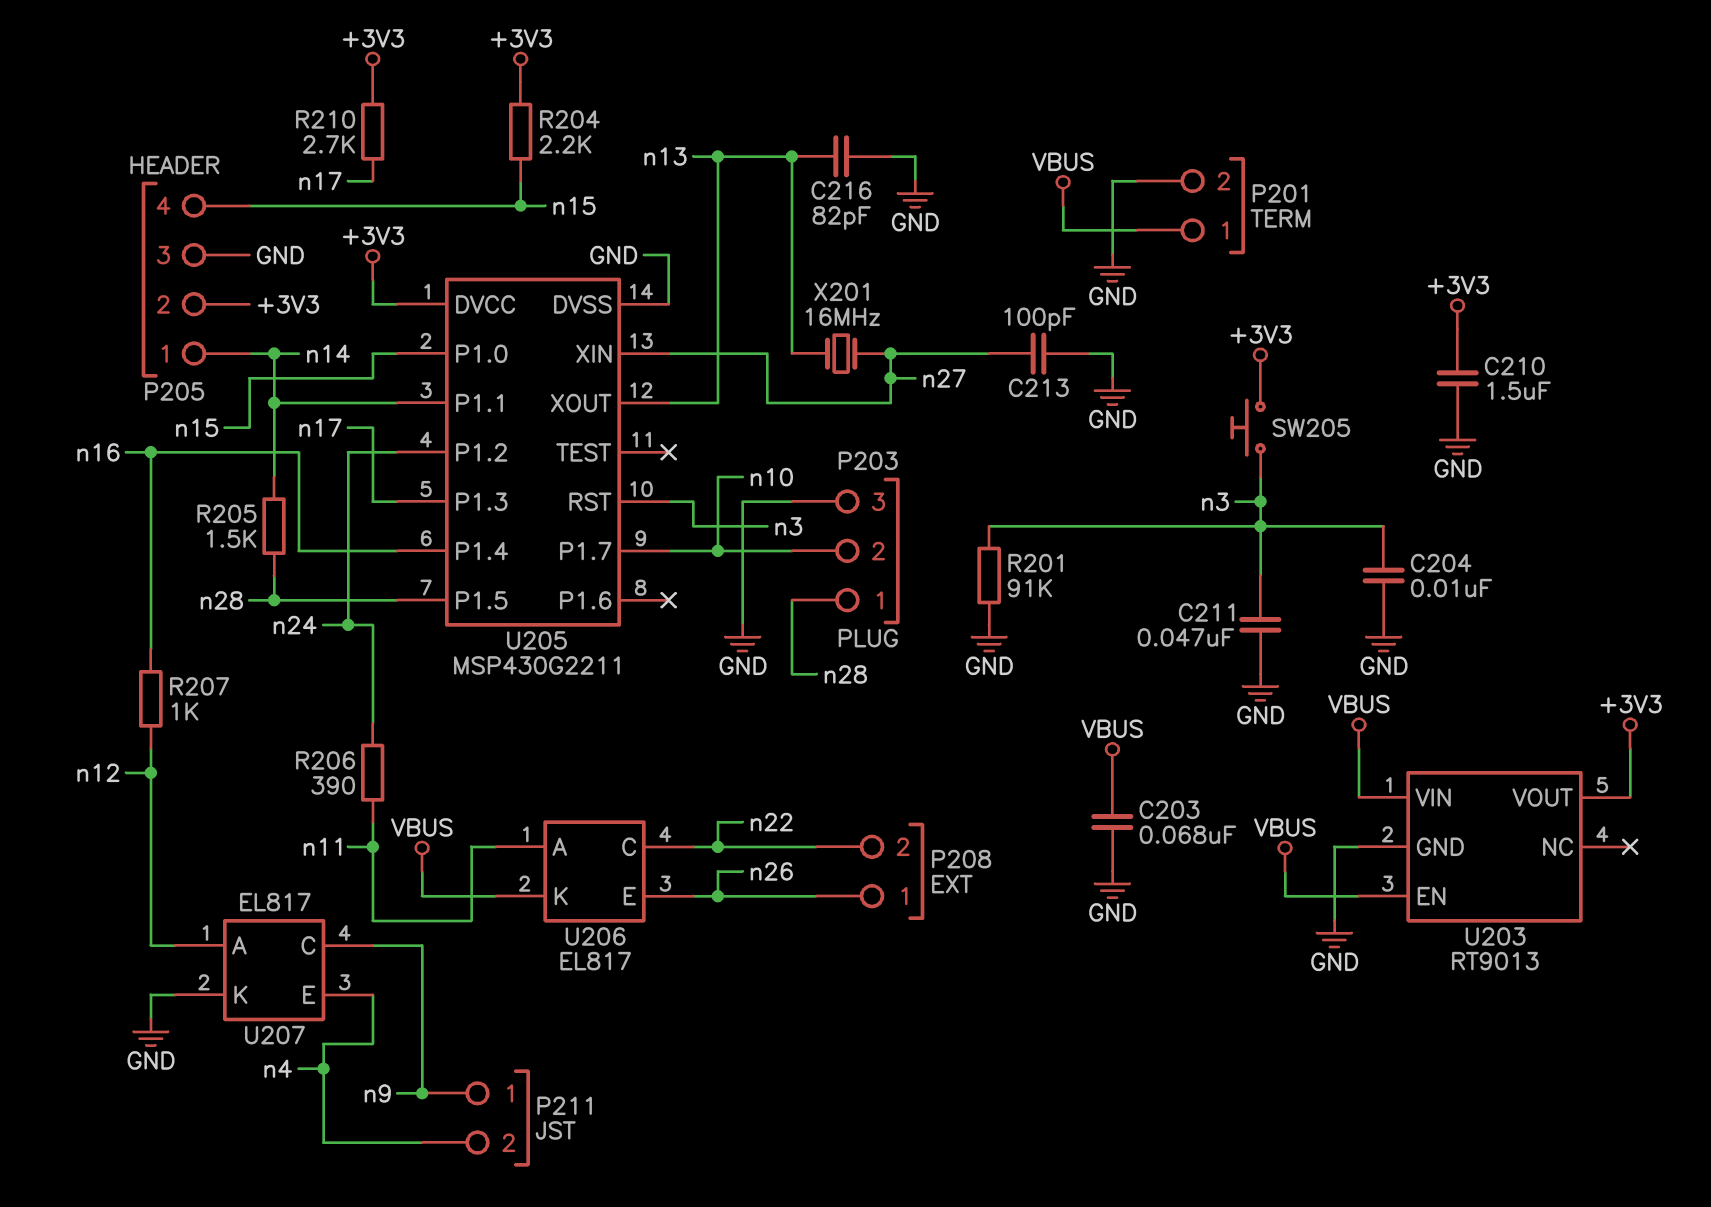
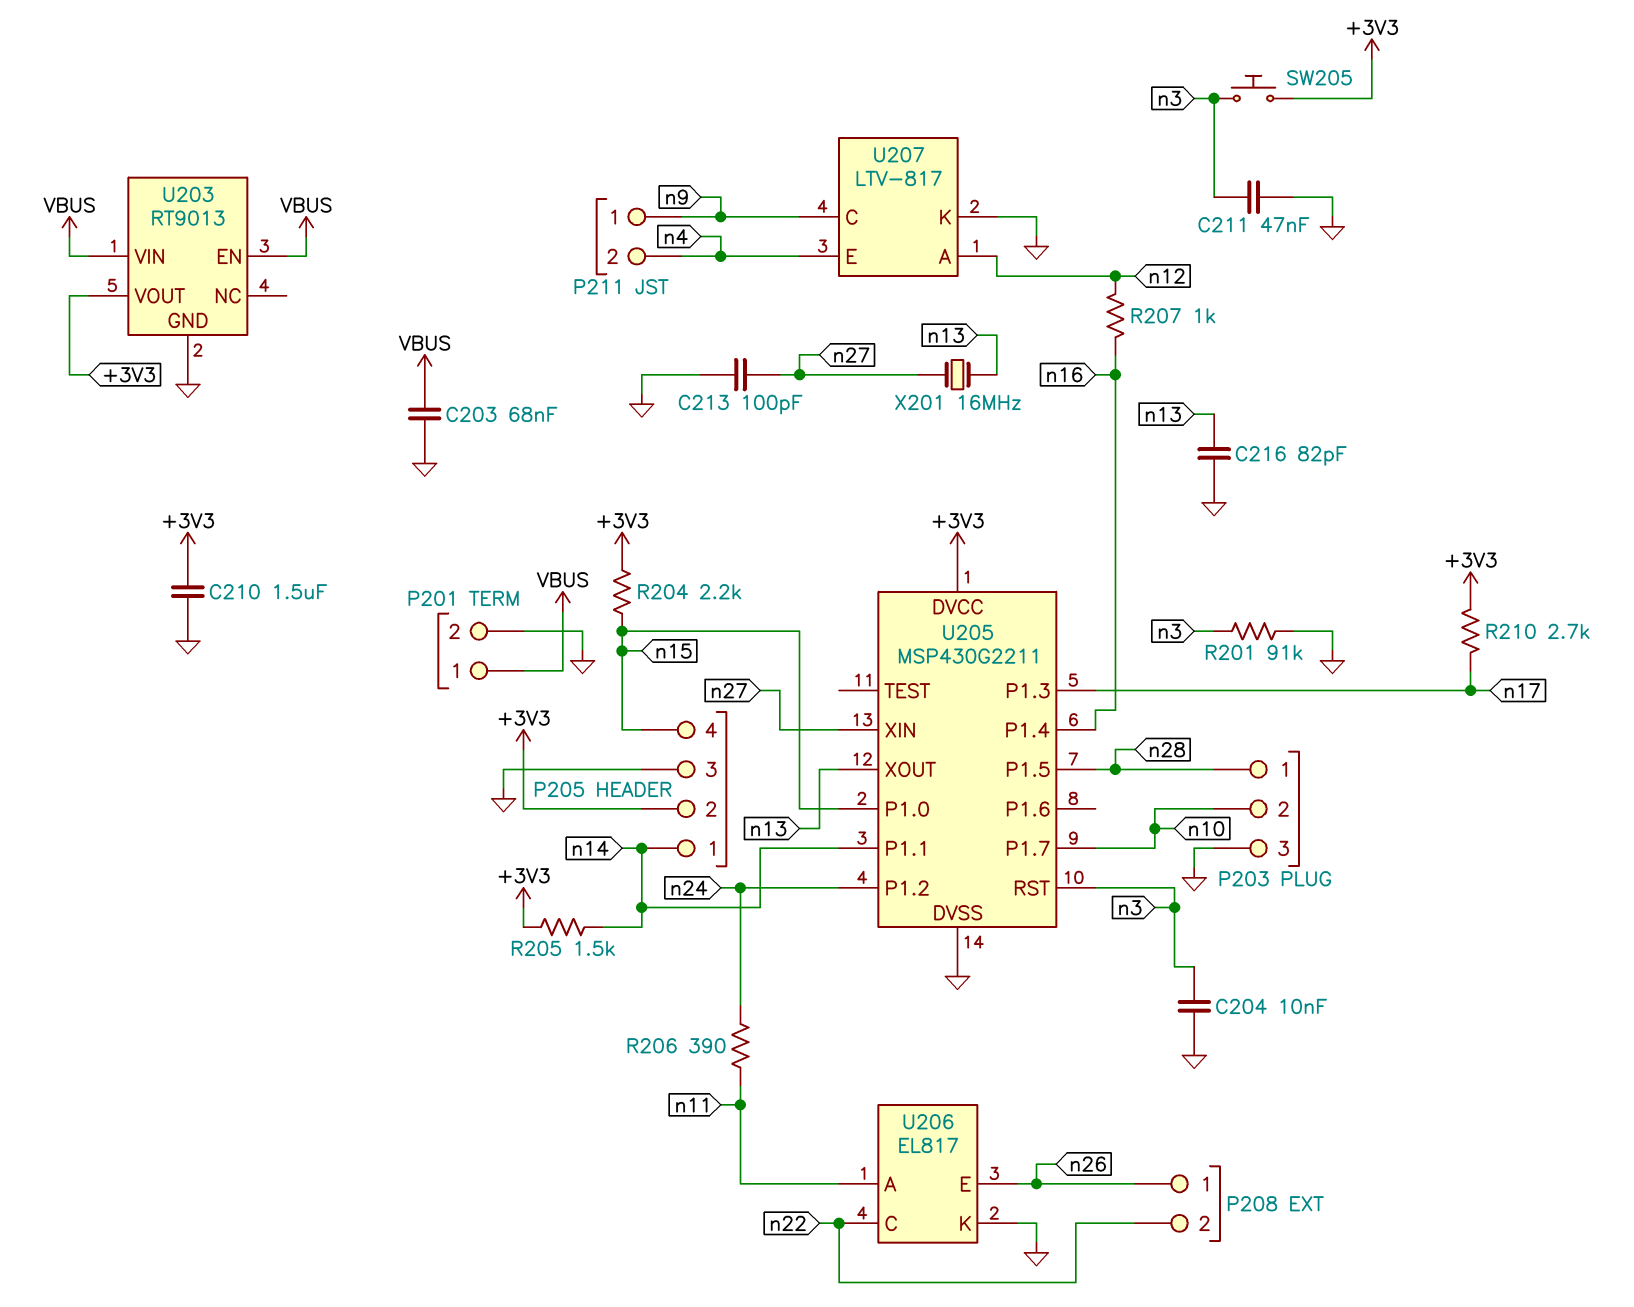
R205: 1.5k (n14, n28) -> 1.5k (+3V3, n14)
U206 pin K: VBUS -> GND
U207: EL817 -> LTV-817

